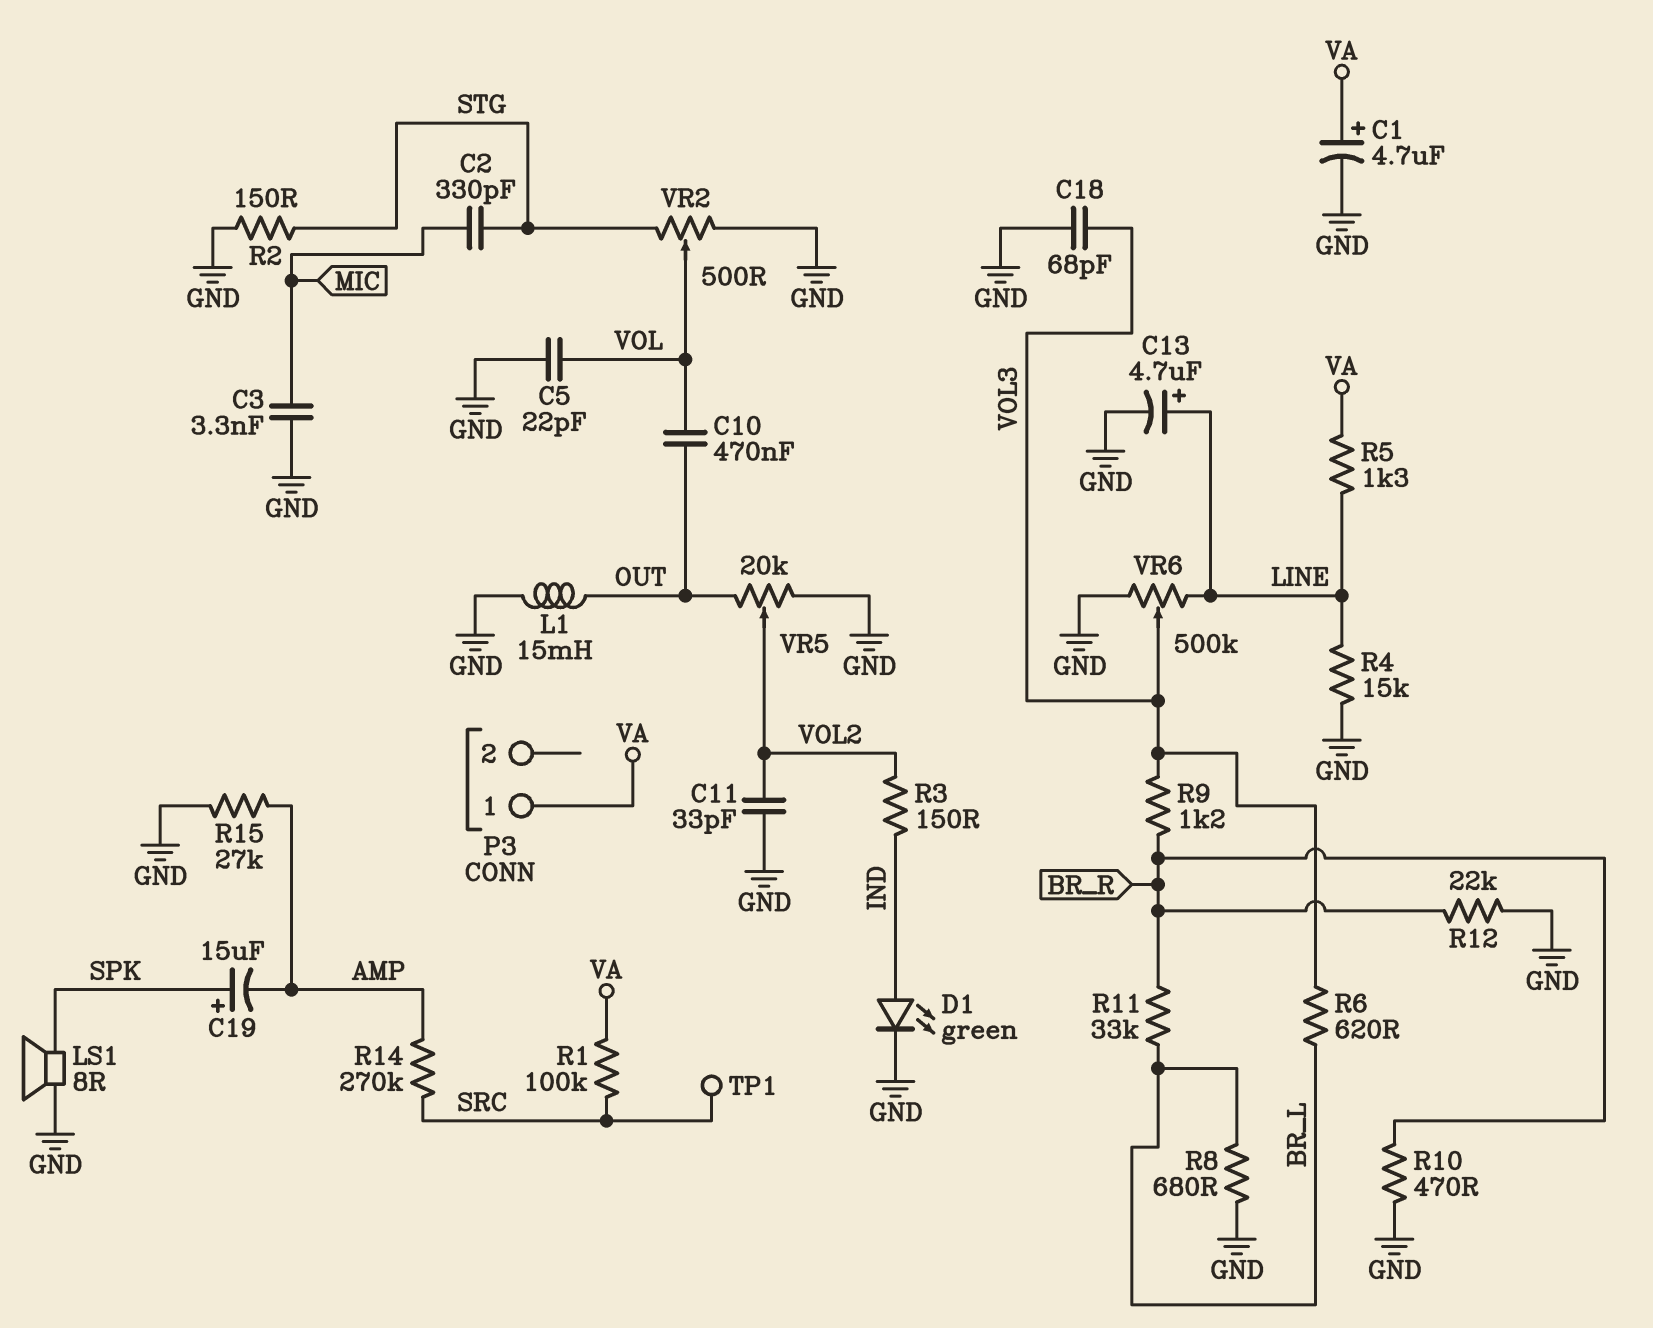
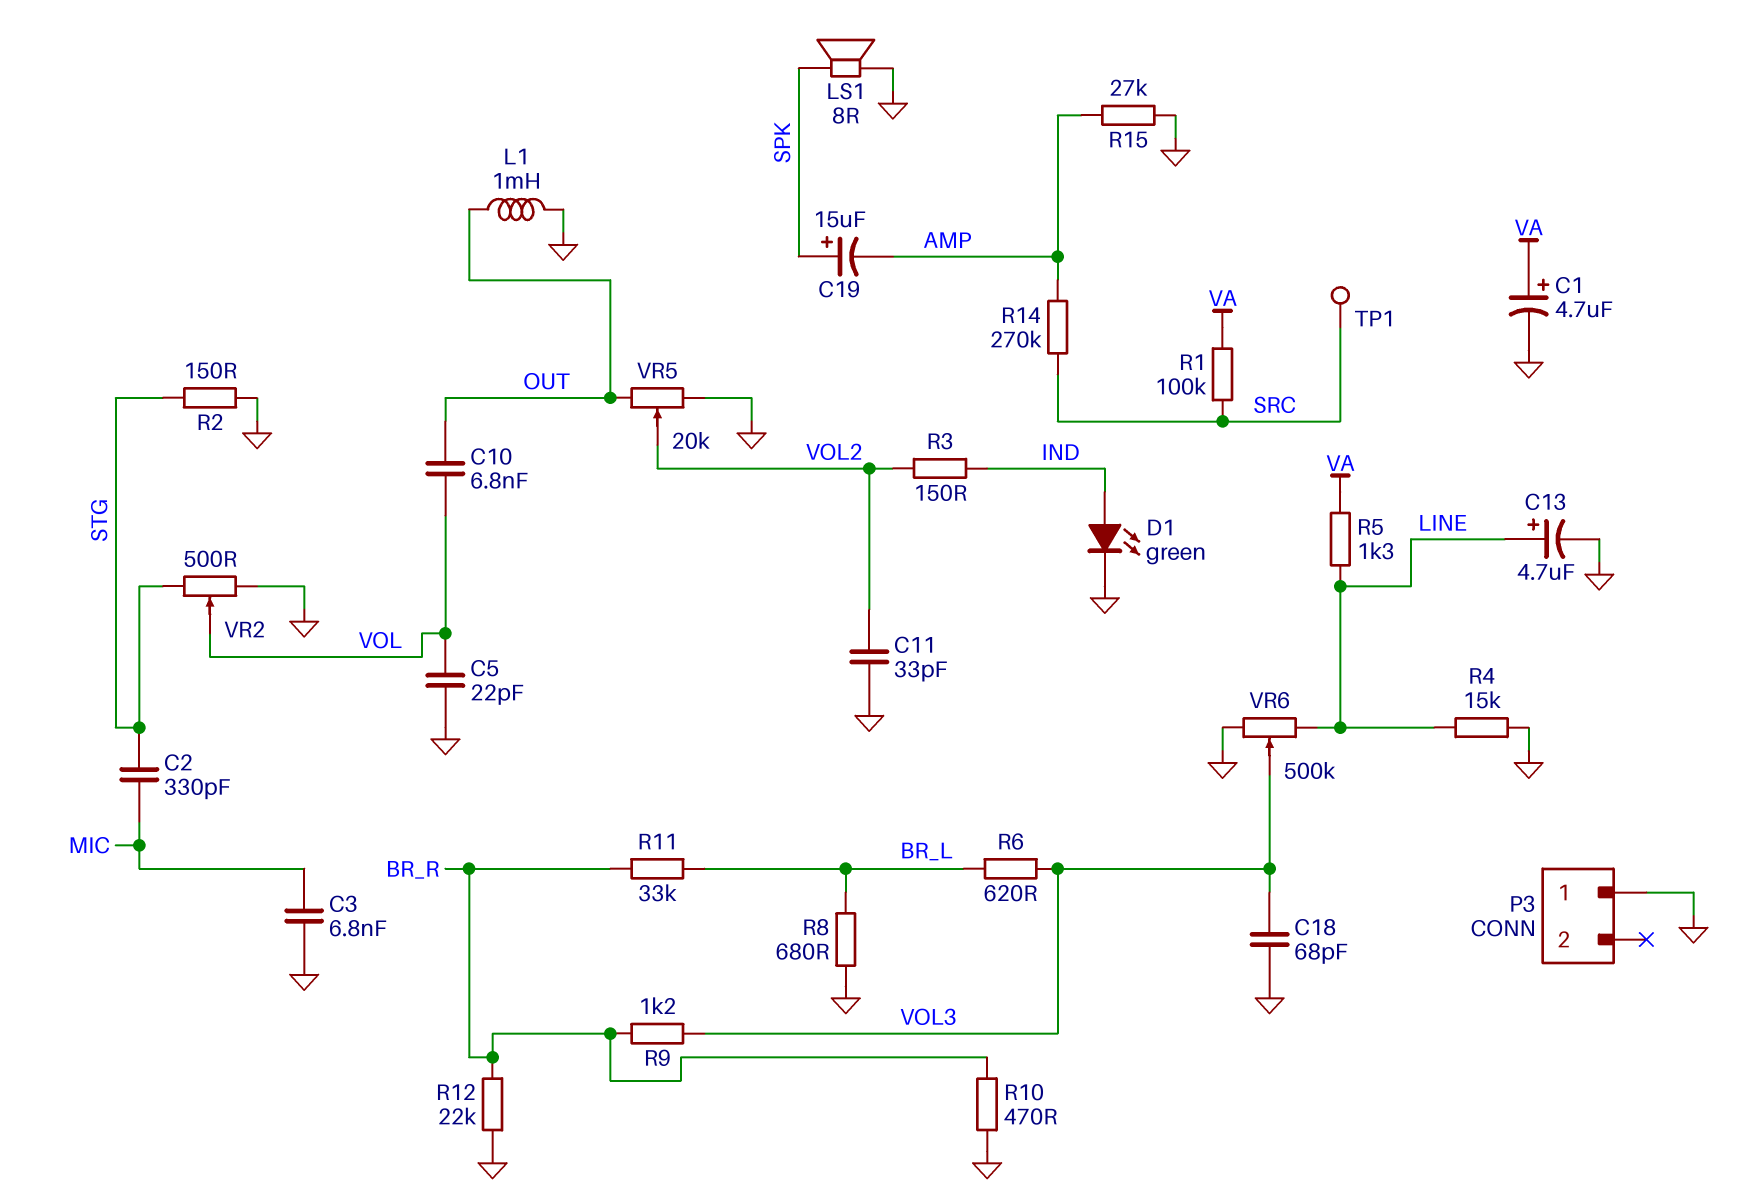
C3: 3.3nF (GND, MIC) -> 6.8nF (GND, MIC)
C10: 470nF (OUT, VOL) -> 6.8nF (OUT, VOL)
L1: 15mH (GND, OUT) -> 1mH (GND, OUT)
P3 pin 1: VA -> GND

